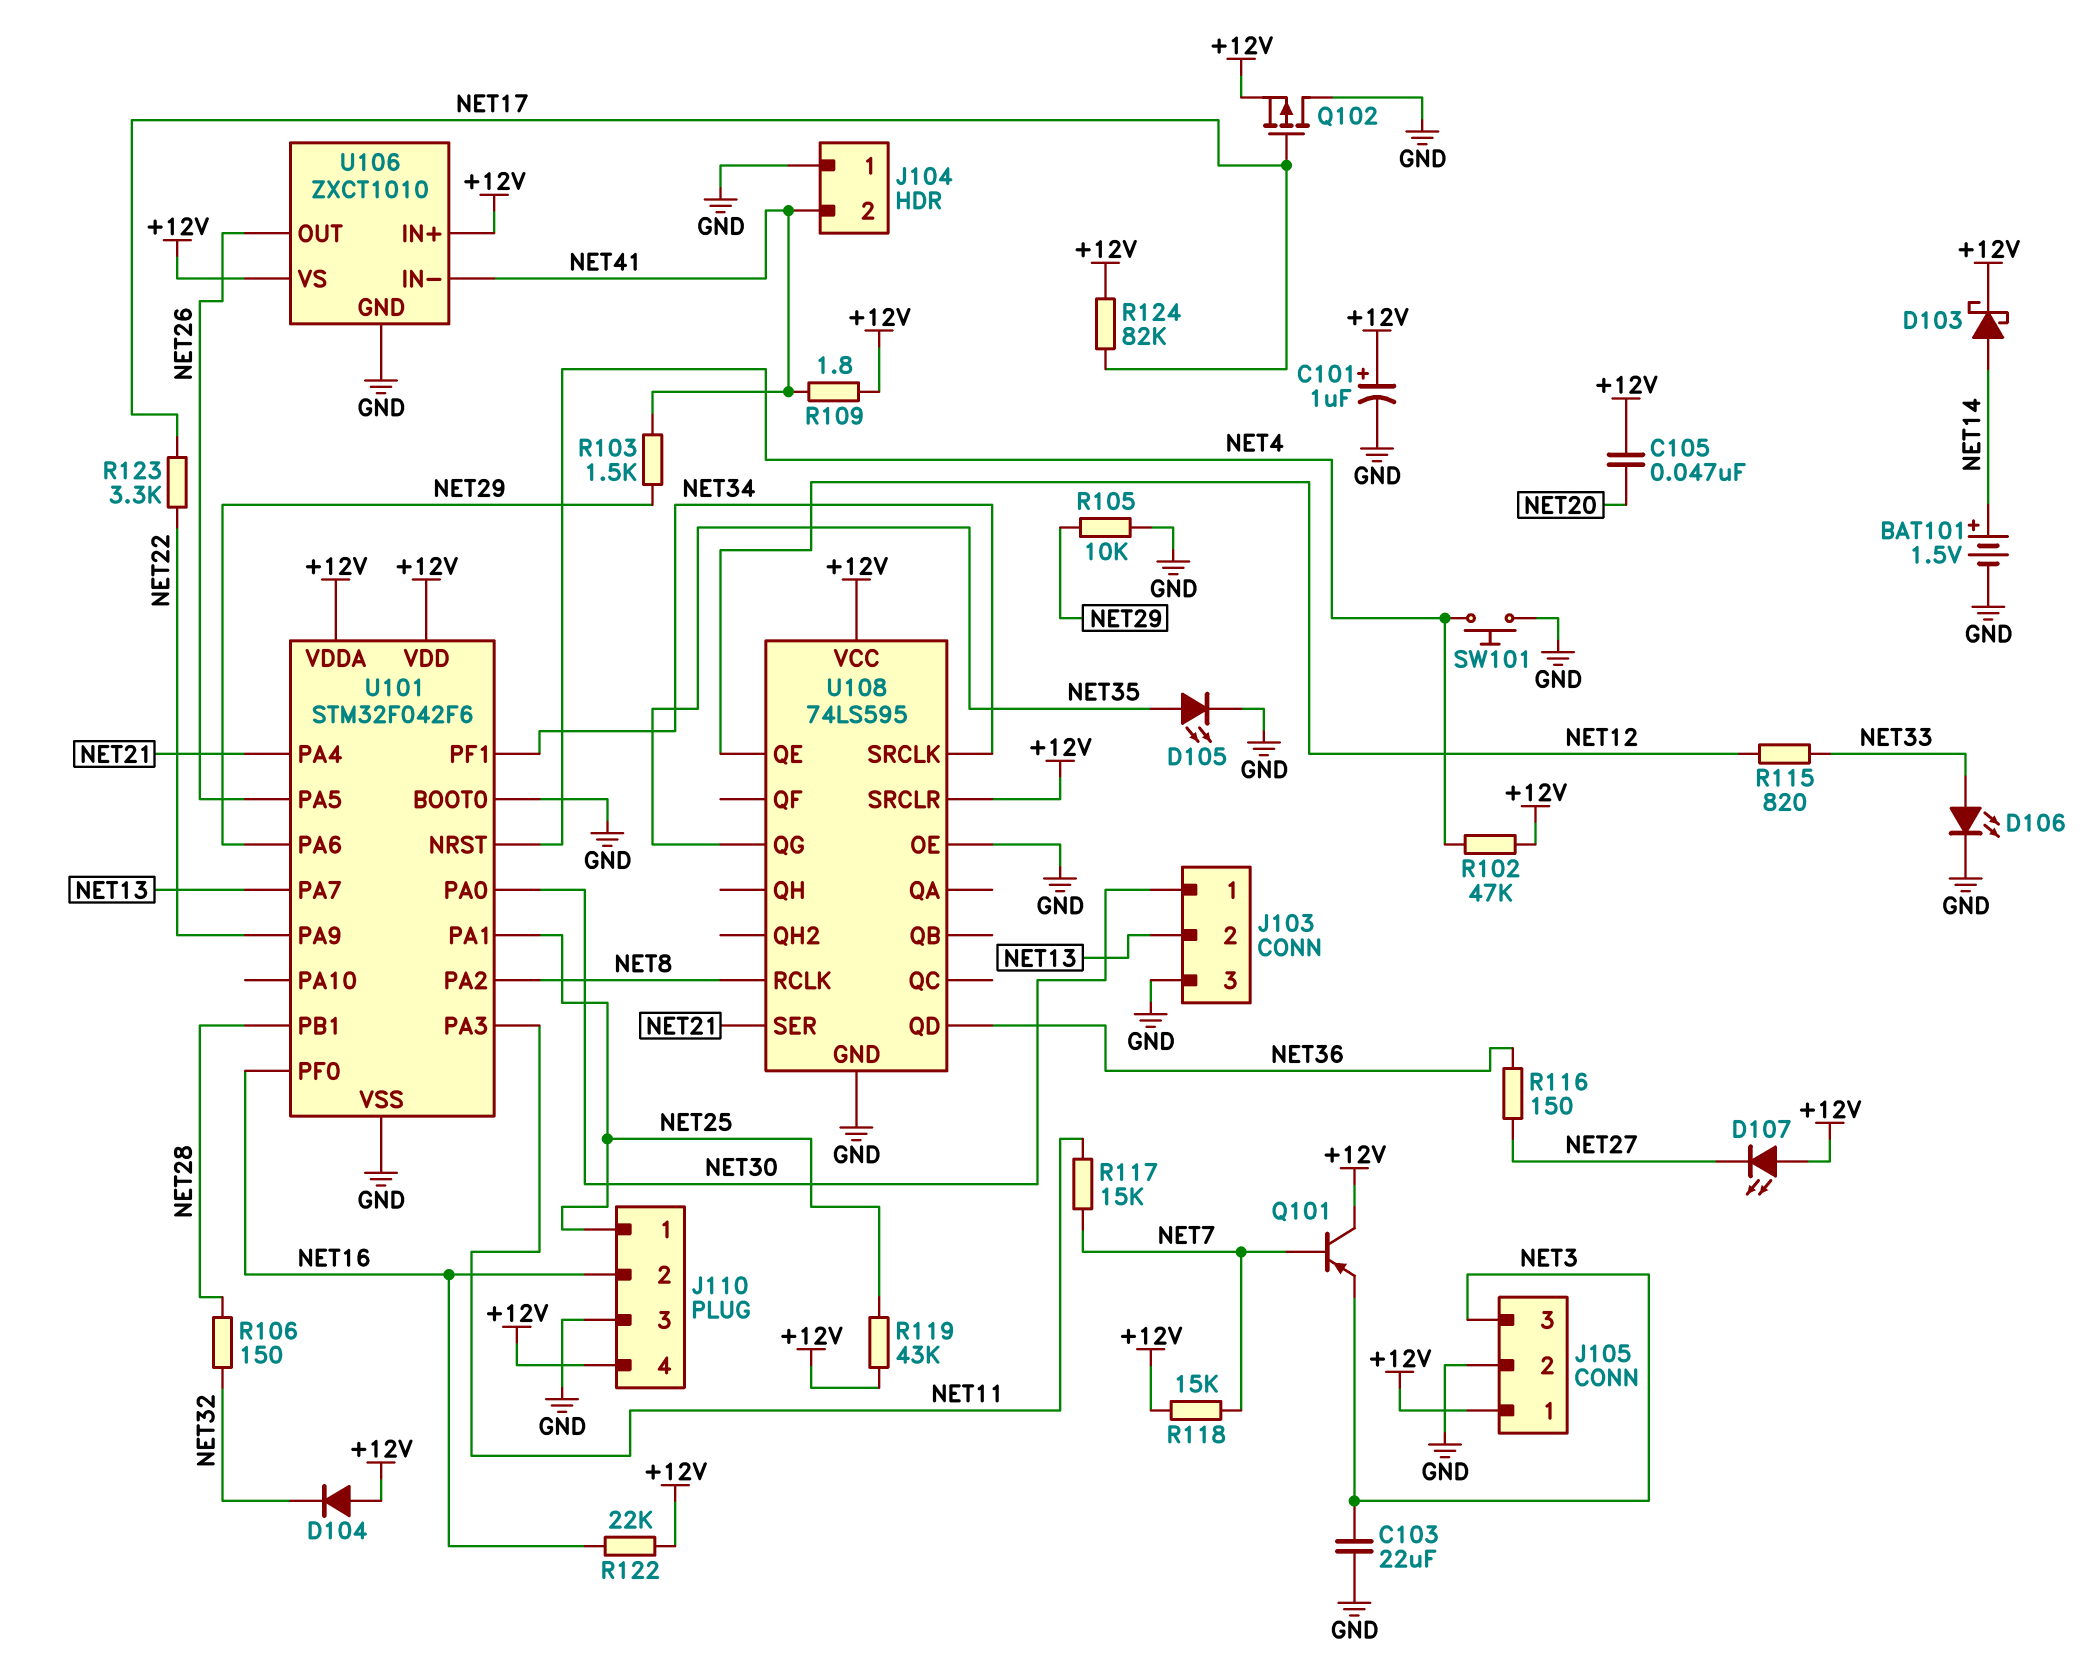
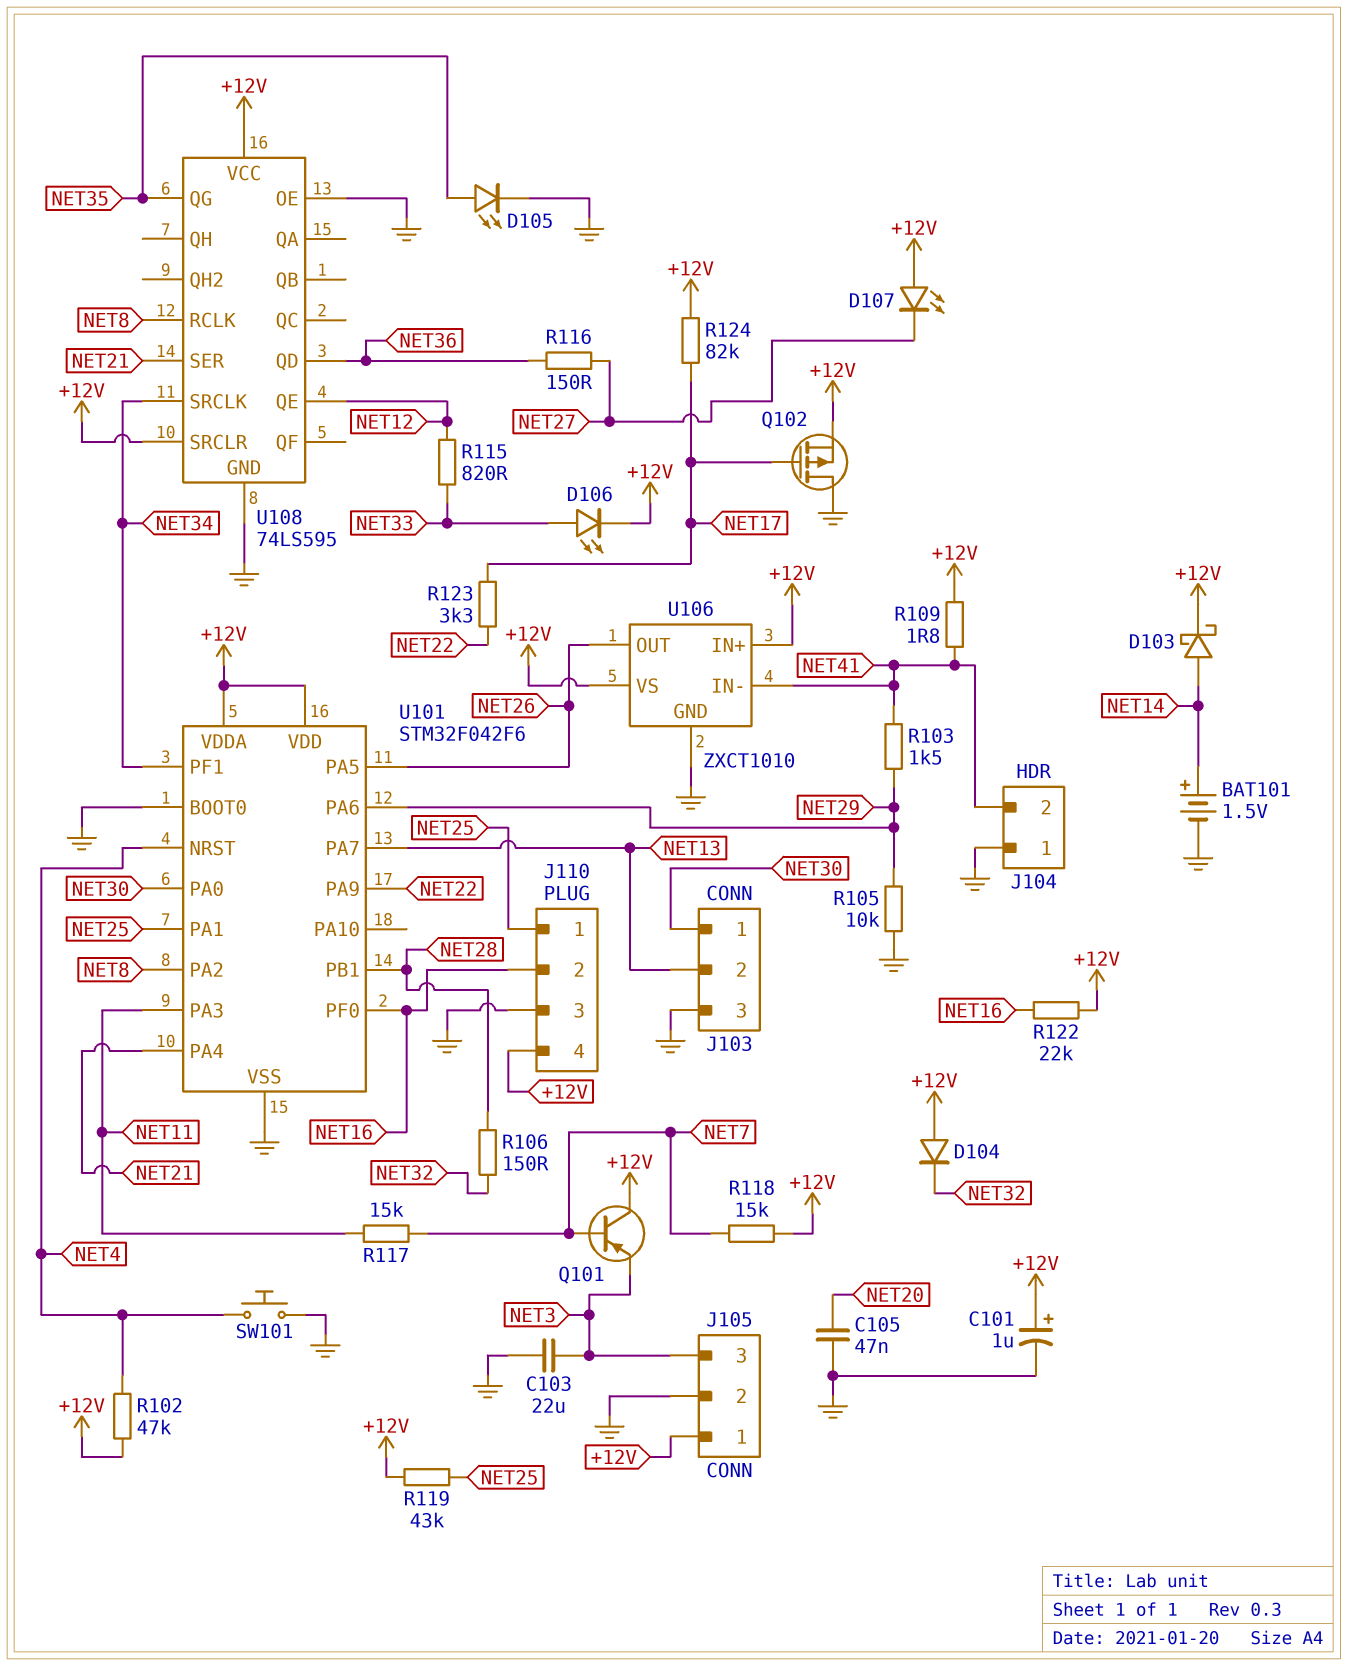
C105: 47nF (+12V, NET20) -> 47nF (GND, NET20)
D106: LED (A NET33, K GND) -> LED (A NET33, K +12V)

